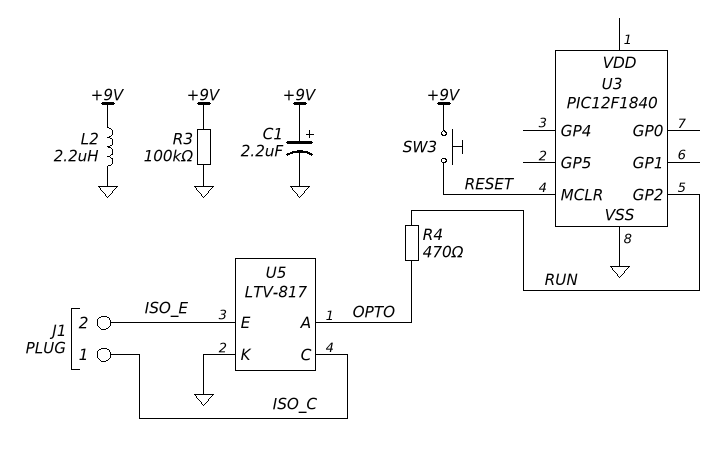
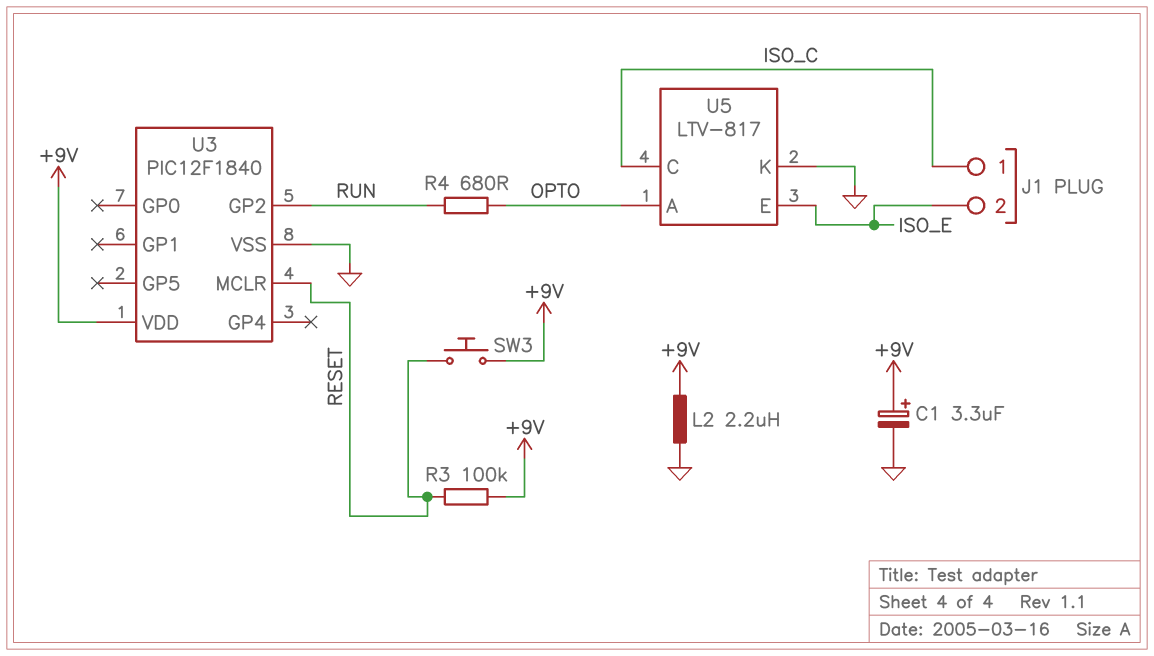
C1: 2.2uF (plus +9V, minus GND) -> 3.3uF (plus +9V, minus GND)
R3: 100k (+9V, GND) -> 100k (+9V, RESET)
R4: 470 (OPTO, RUN) -> 680 (OPTO, RUN)
U3 pin VDD: none -> +9V

